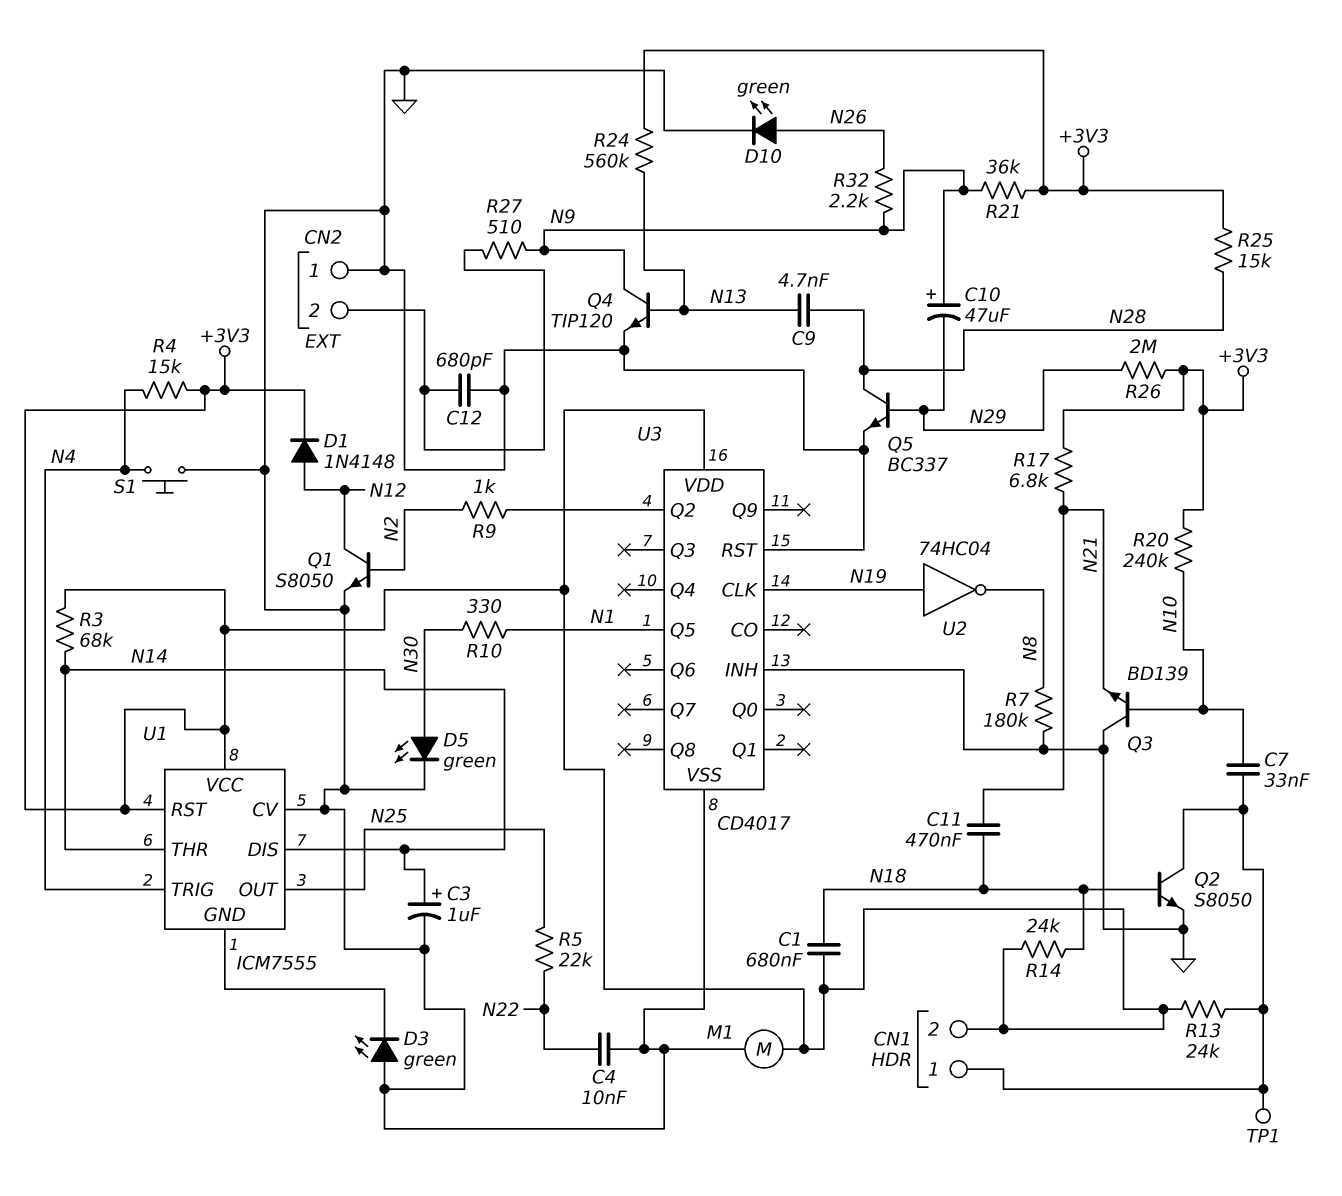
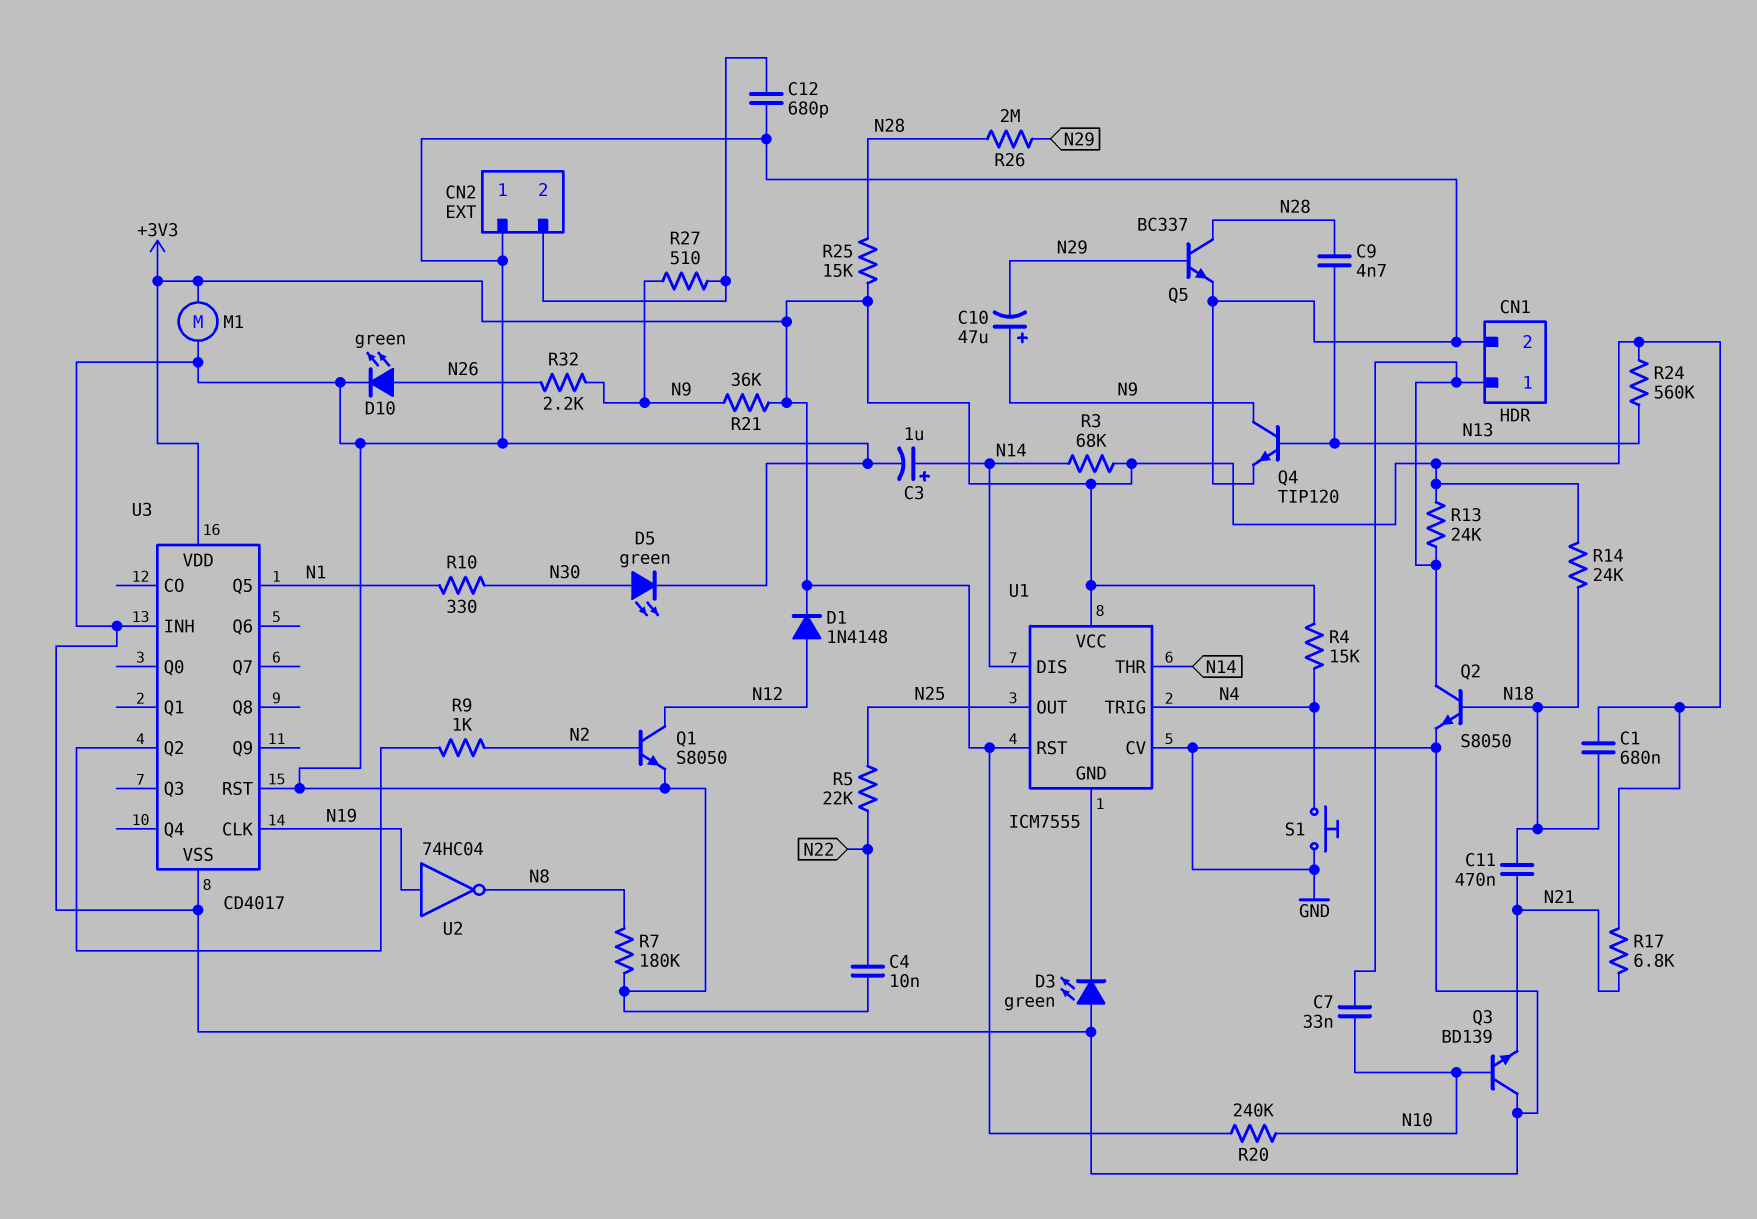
CN1 pin 2: +3V3 -> GND
R26: 2M (+3V3, N29) -> 2M (N28, N29)
TP1: test point (CN1/1) -> none

